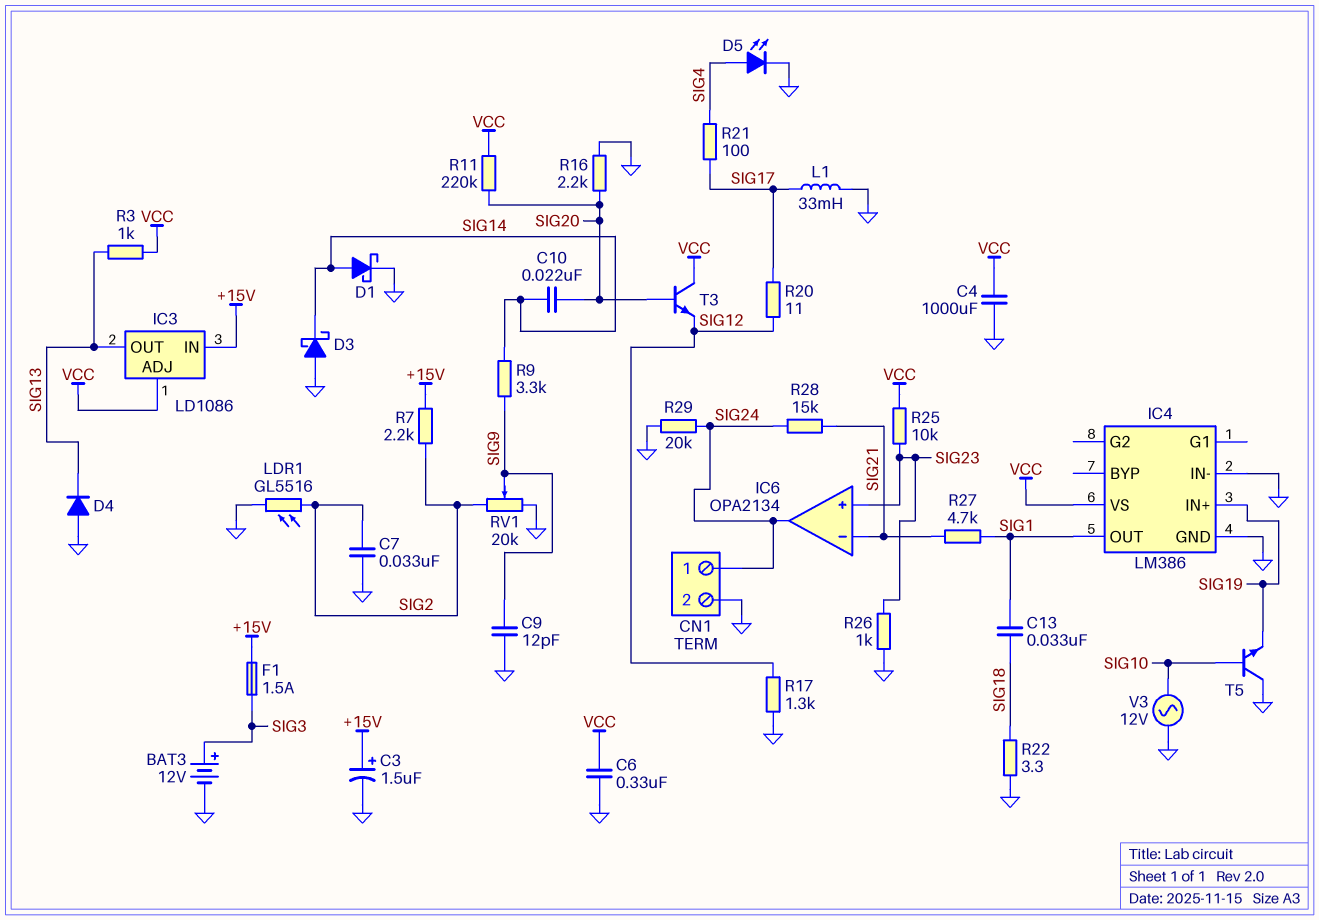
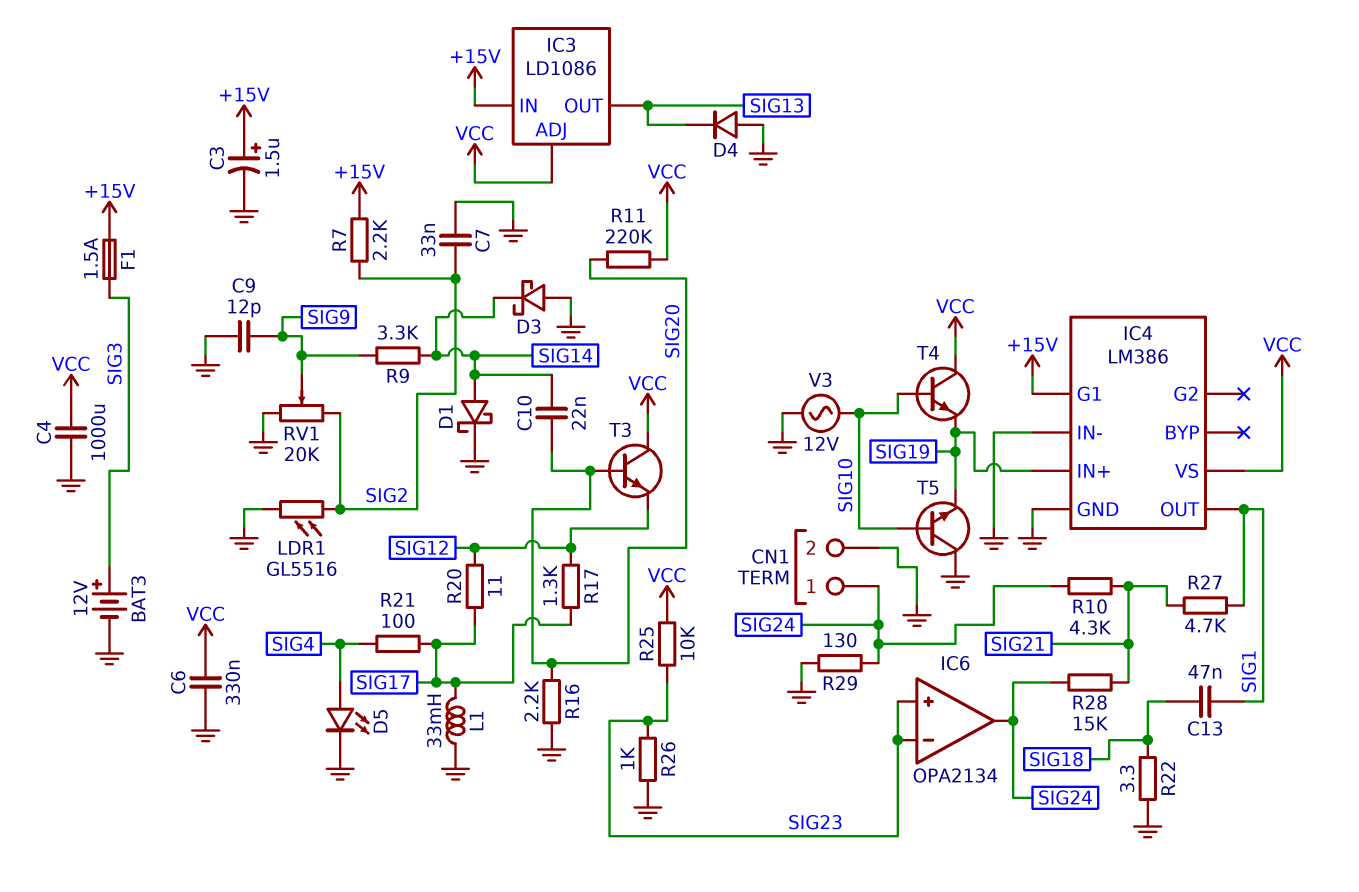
C13: 33nF (SIG1, SIG18) -> 47nF (SIG1, SIG18)
IC4 pin G1: none -> +15V
IC6 pin in-: SIG21 -> SIG23
R3: 1k (SIG13, VCC) -> none
R10: none -> 4.3k (SIG21, SIG24)
R17: 1.3k (GND, SIG12) -> 1.3k (SIG12, SIG17)
R29: 20k (GND, SIG24) -> 130 (GND, SIG24)
T4: none -> NPN (B SIG10, C VCC, E SIG19)

